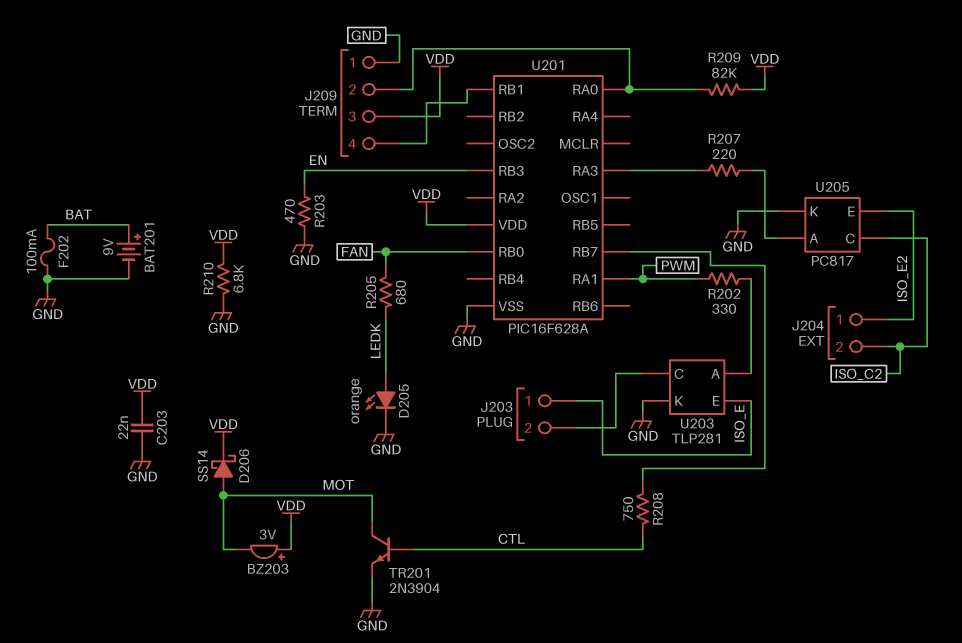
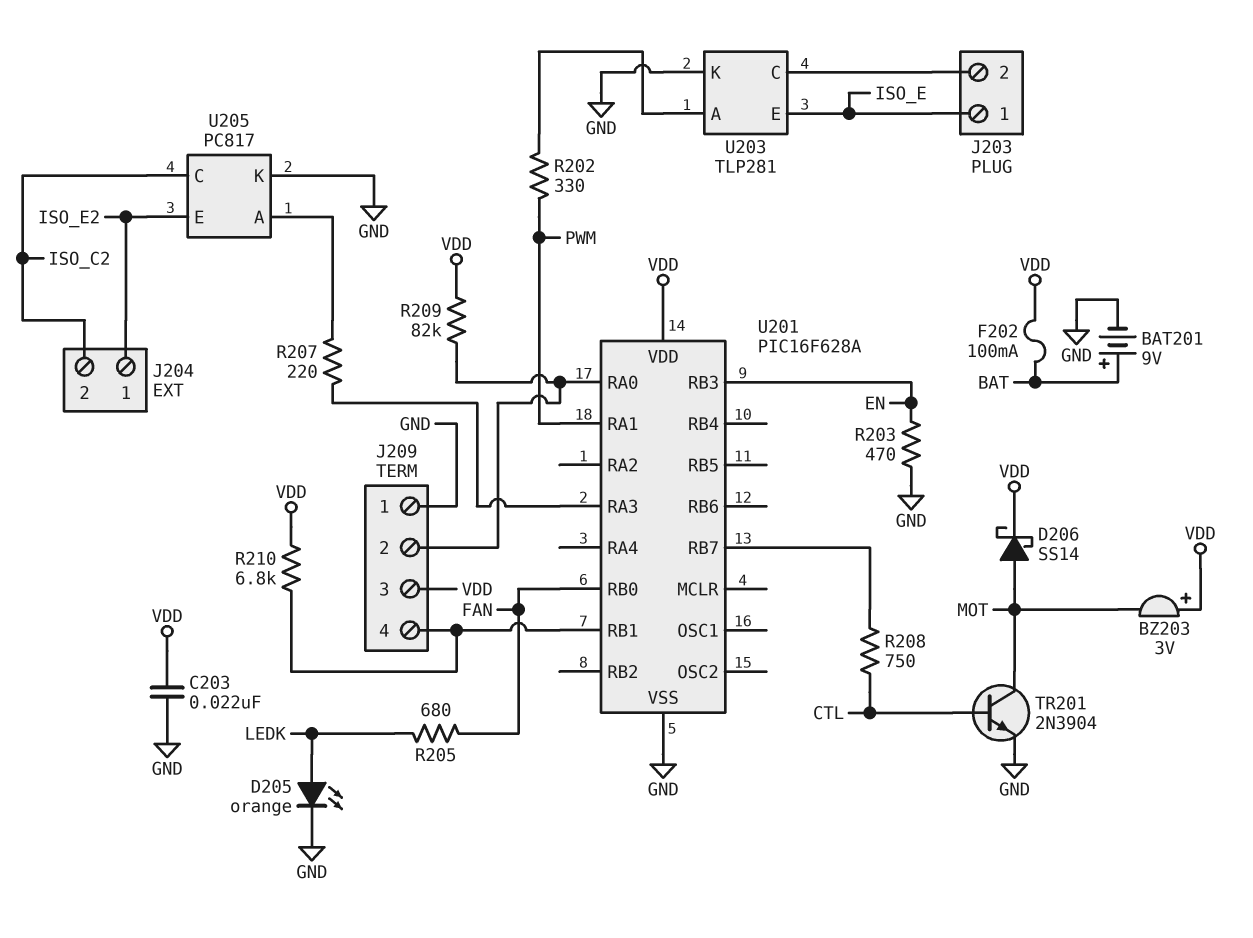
F202: 100mA (BAT, GND) -> 100mA (BAT, VDD)
R210: 6.8k (GND, VDD) -> 6.8k (J209/4, VDD)

